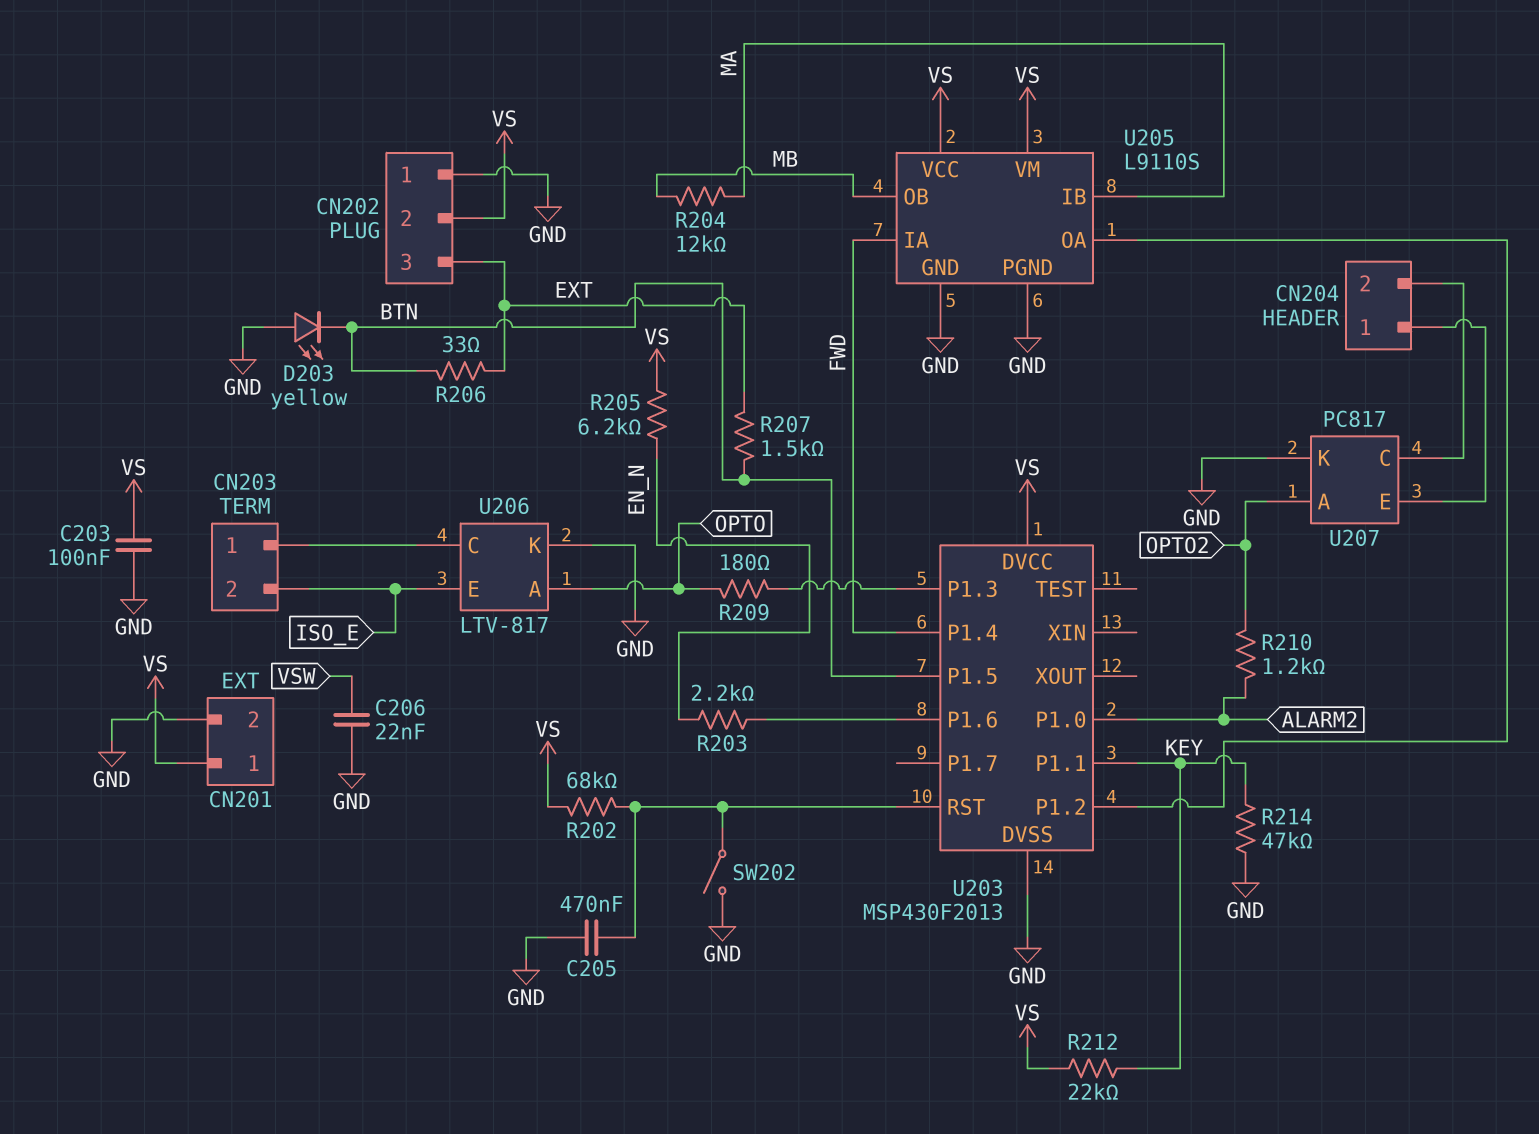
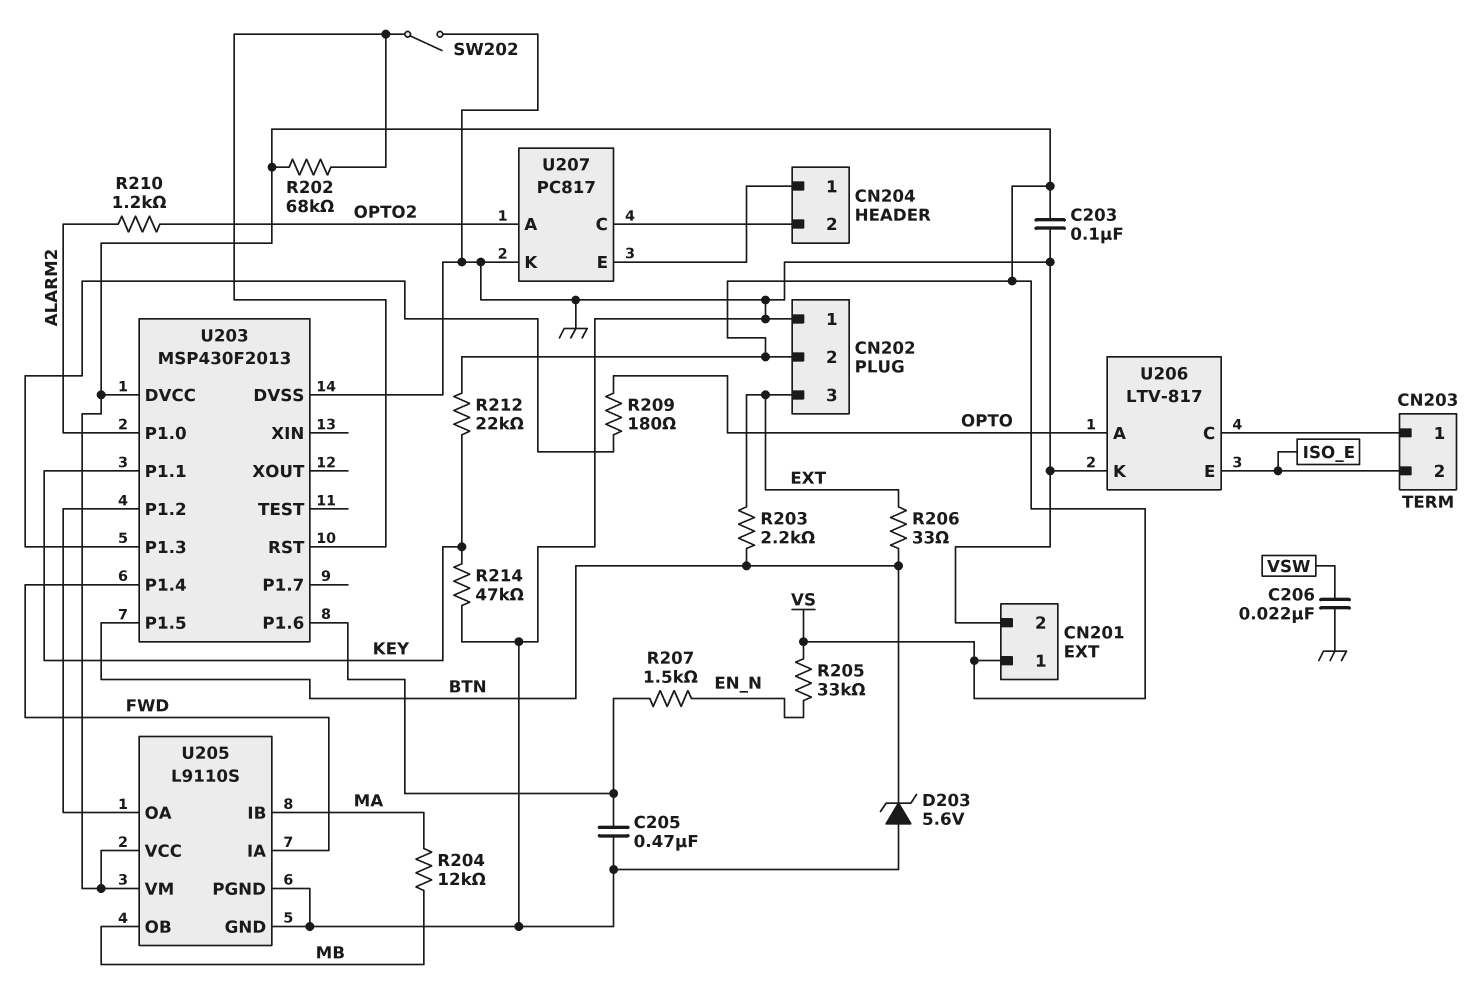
C205: 470nF (GND, U203/RST) -> 470nF (GND, U203/P1.6)
D203: LED yellow (A GND, K BTN) -> zener 5.6V (A GND, K BTN)
R203: 2.2k (EN_N, U203/P1.6) -> 2.2k (BTN, EXT)
R205: 6.2k (EN_N, VS) -> 33k (EN_N, VS)
R207: 1.5k (BTN, EXT) -> 1.5k (EN_N, U203/P1.6)

